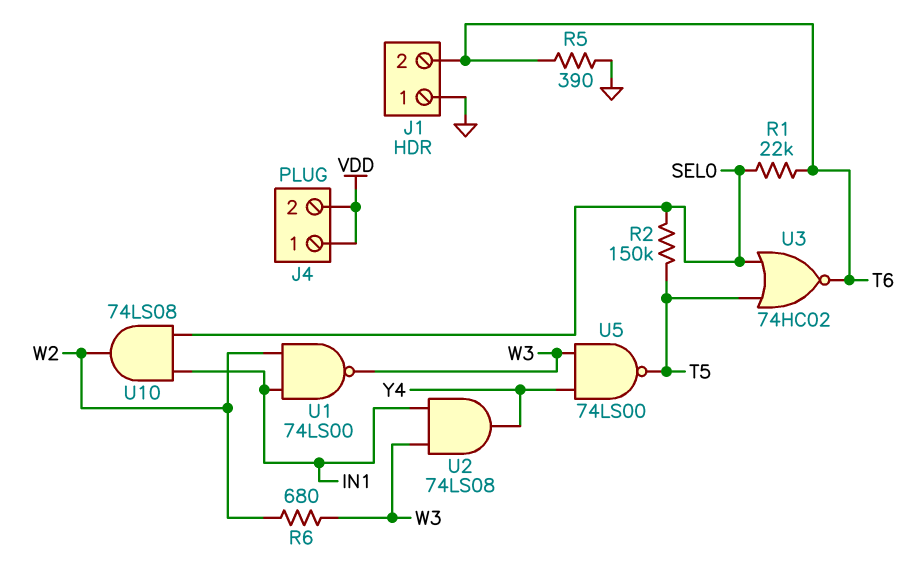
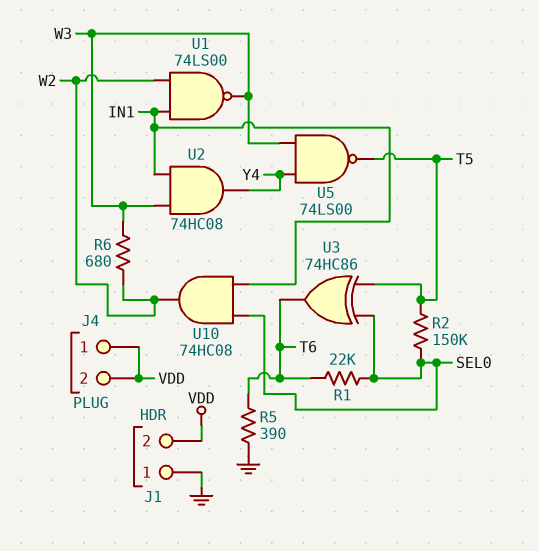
J1 pin 2: T6 -> VDD
U2: AND 74LS08 (in IN1, in W3, out Y4) -> AND 74HC08 (in IN1, in W3, out Y4)
U3: NOR 74HC02 (in SEL0, in T5, out T6) -> XOR 74HC86 (in SEL0, in T5, out T6)
U10: AND 74LS08 (in IN1, in SEL0, out W2) -> AND 74HC08 (in IN1, in SEL0, out W2)

